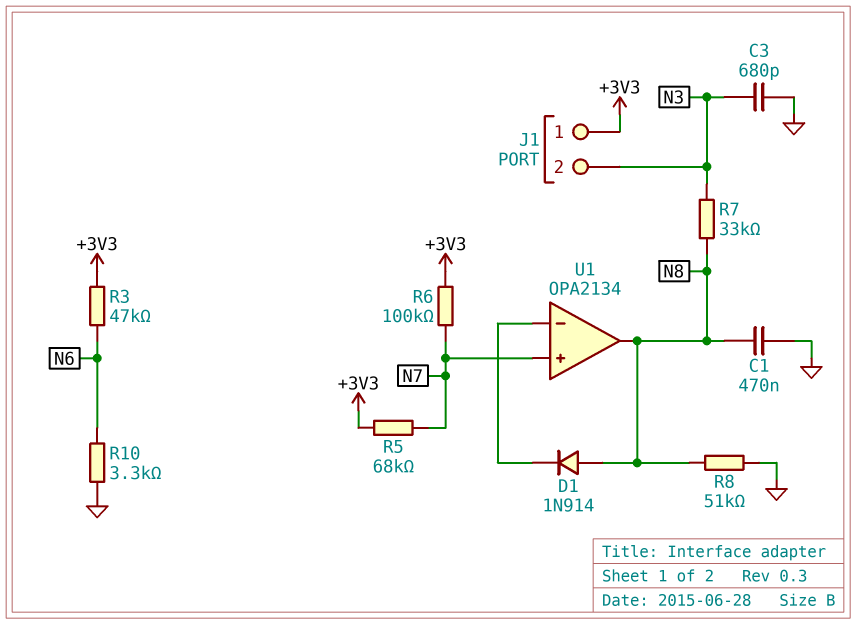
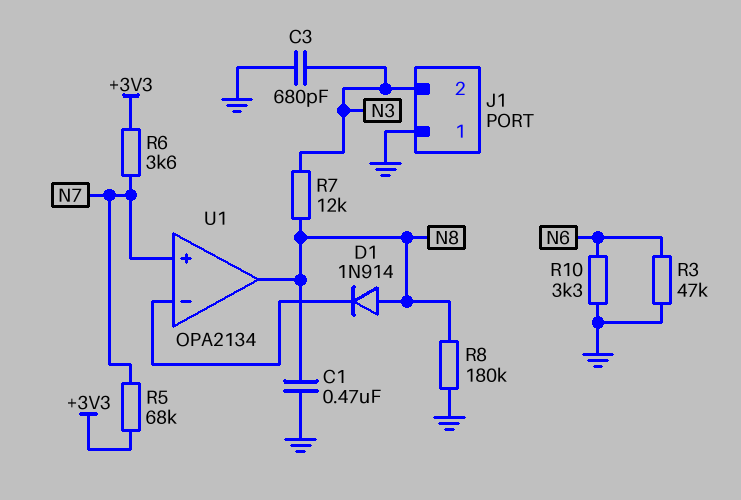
J1 pin 1: +3V3 -> GND
R3: 47k (+3V3, N6) -> 47k (GND, N6)
R6: 100k (+3V3, N7) -> 3.6k (+3V3, N7)
R7: 33k (N3, N8) -> 12k (N3, N8)
R8: 51k (GND, N8) -> 180k (GND, N8)

